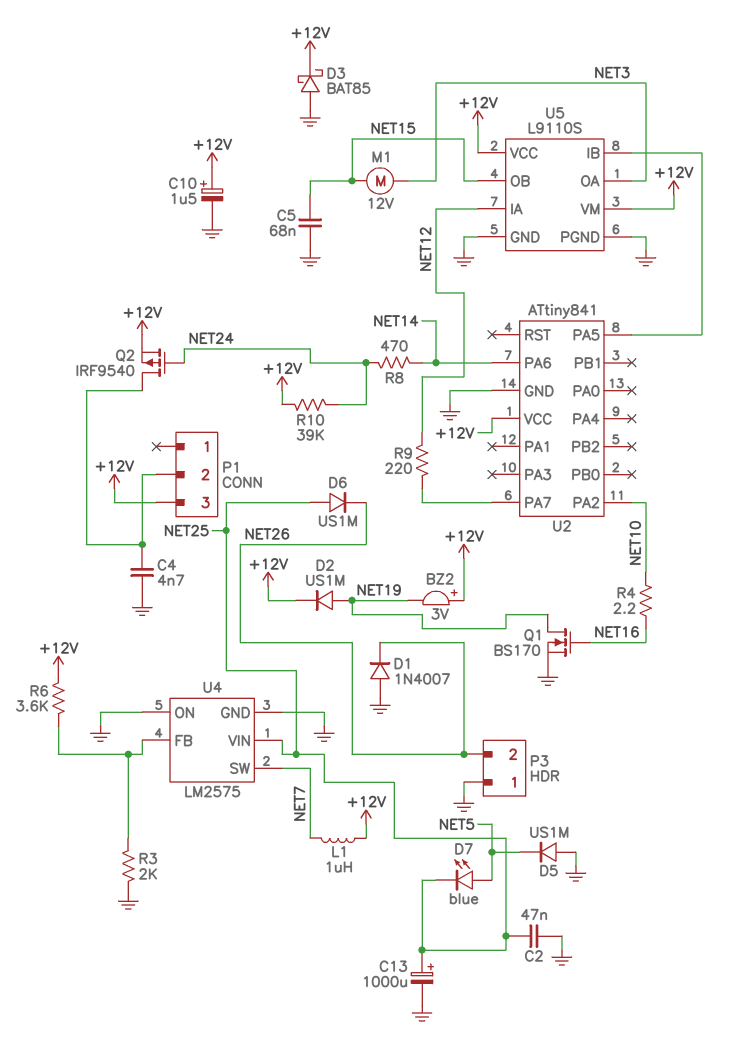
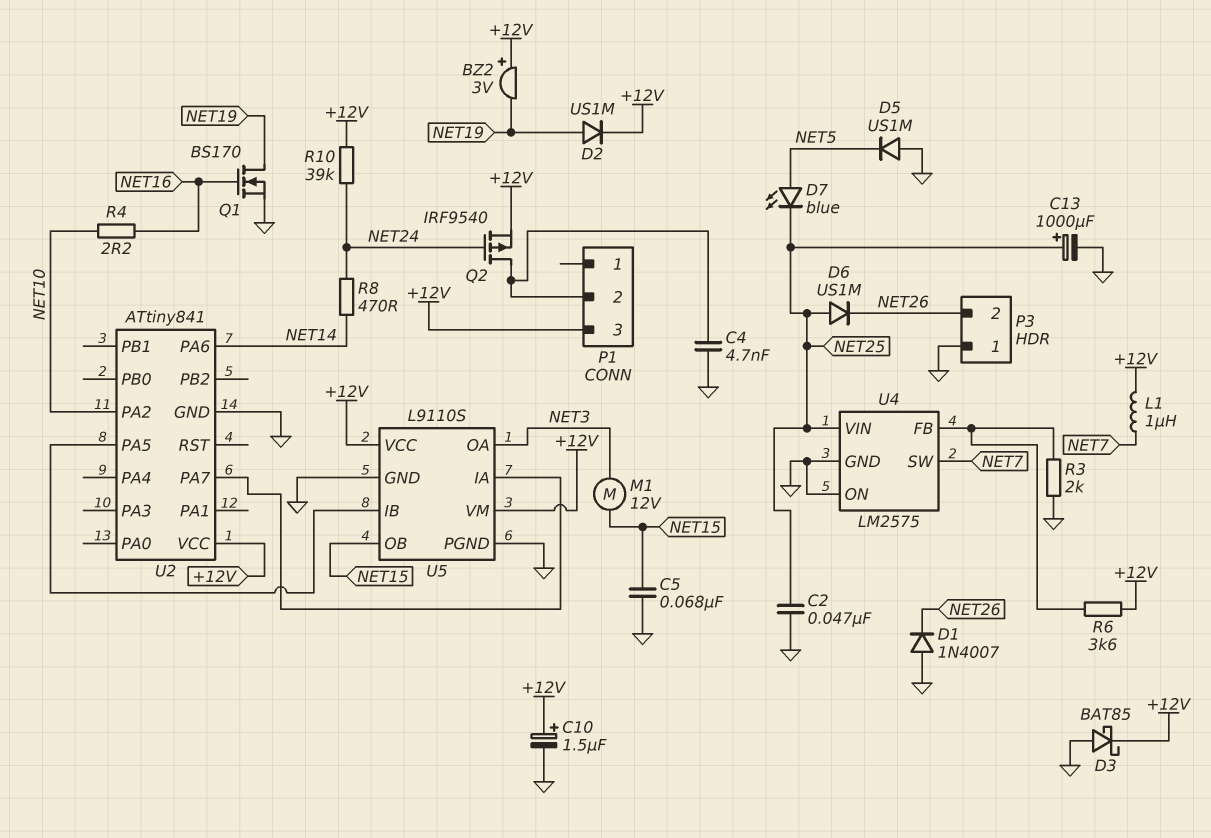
R9: 220 (NET12, U2/PA7) -> none
U5 pin IA: NET12 -> U2/PA7

